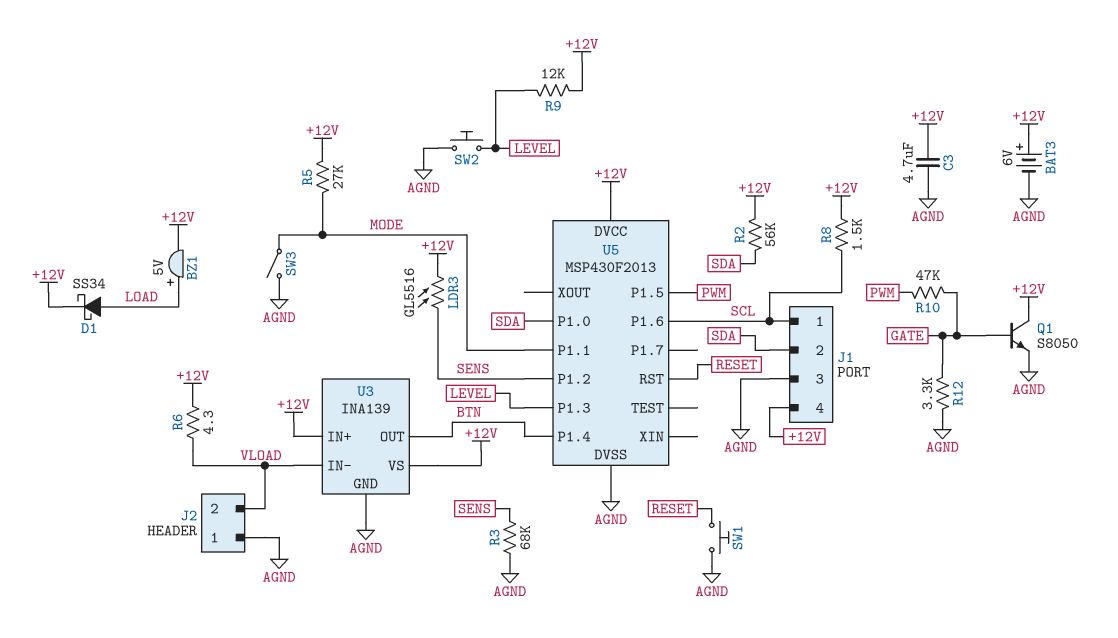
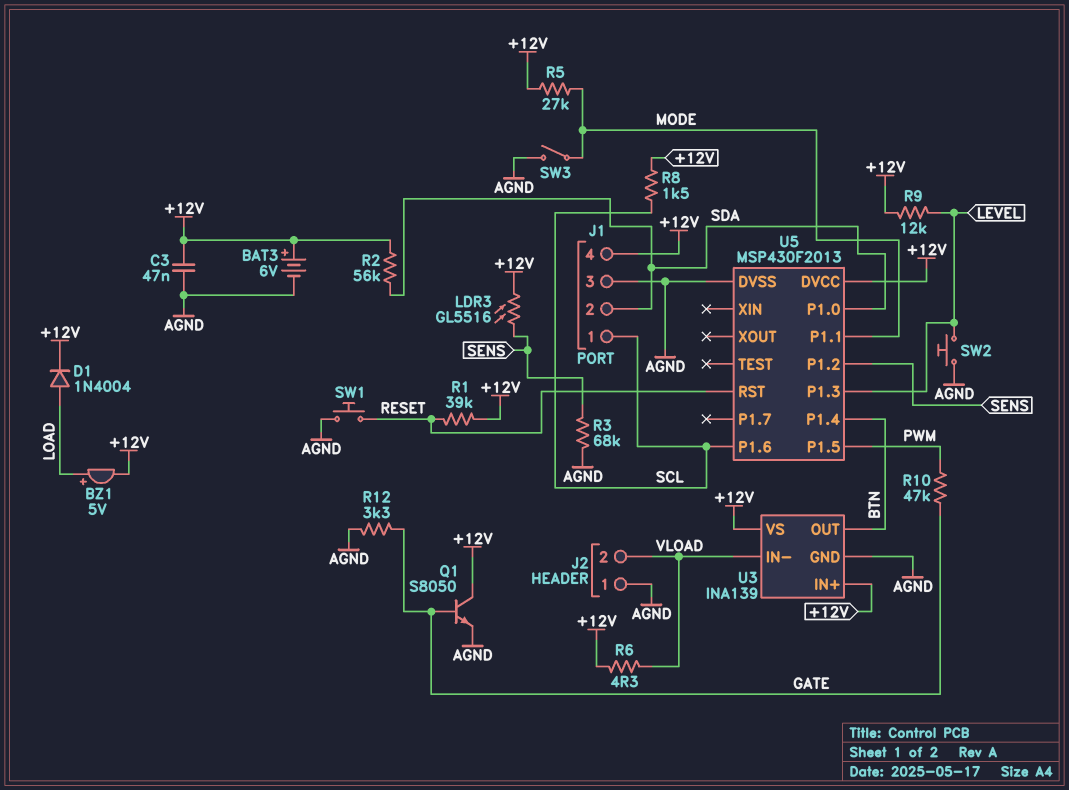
C3: 4.7uF (+12V, AGND) -> 47nF (+12V, AGND)
D1: schottky SS34 (A LOAD, K +12V) -> diode 1N4004 (A LOAD, K +12V)
R1: none -> 39k (+12V, RESET)

